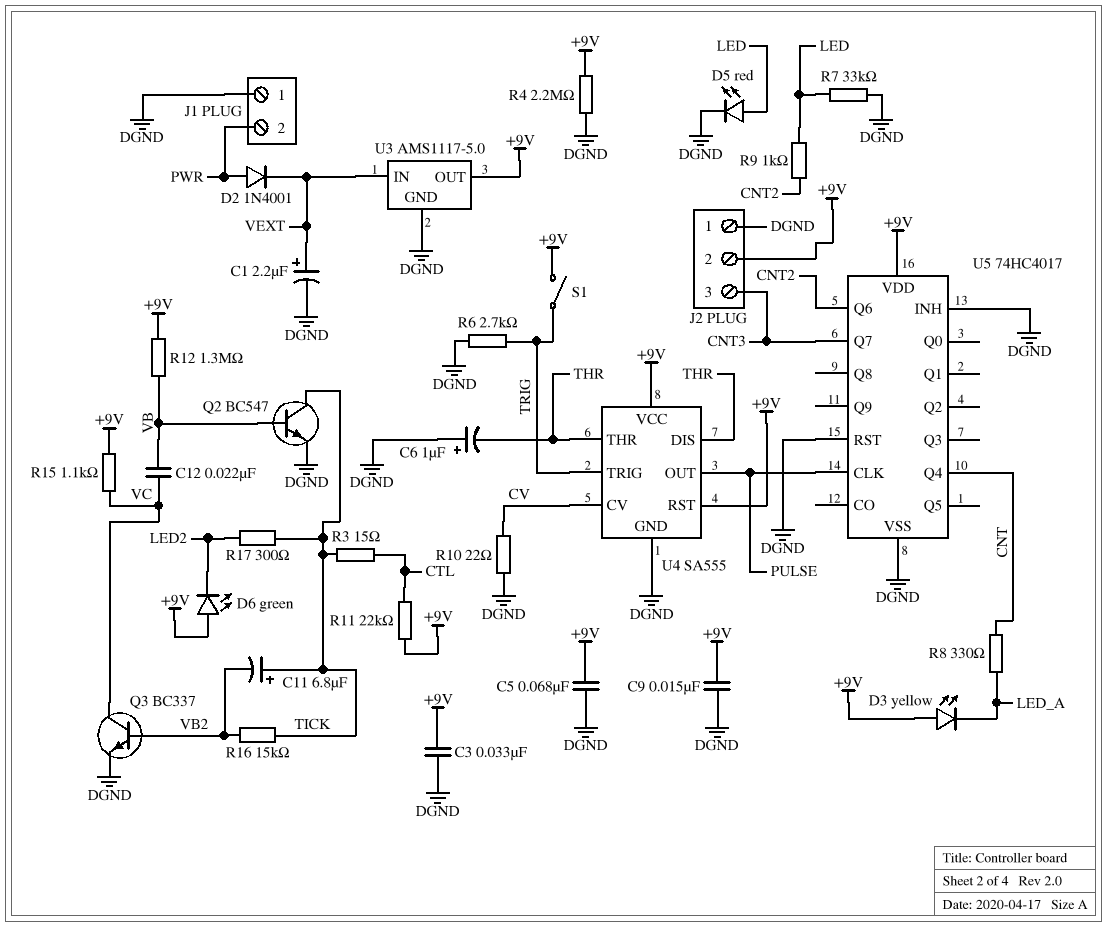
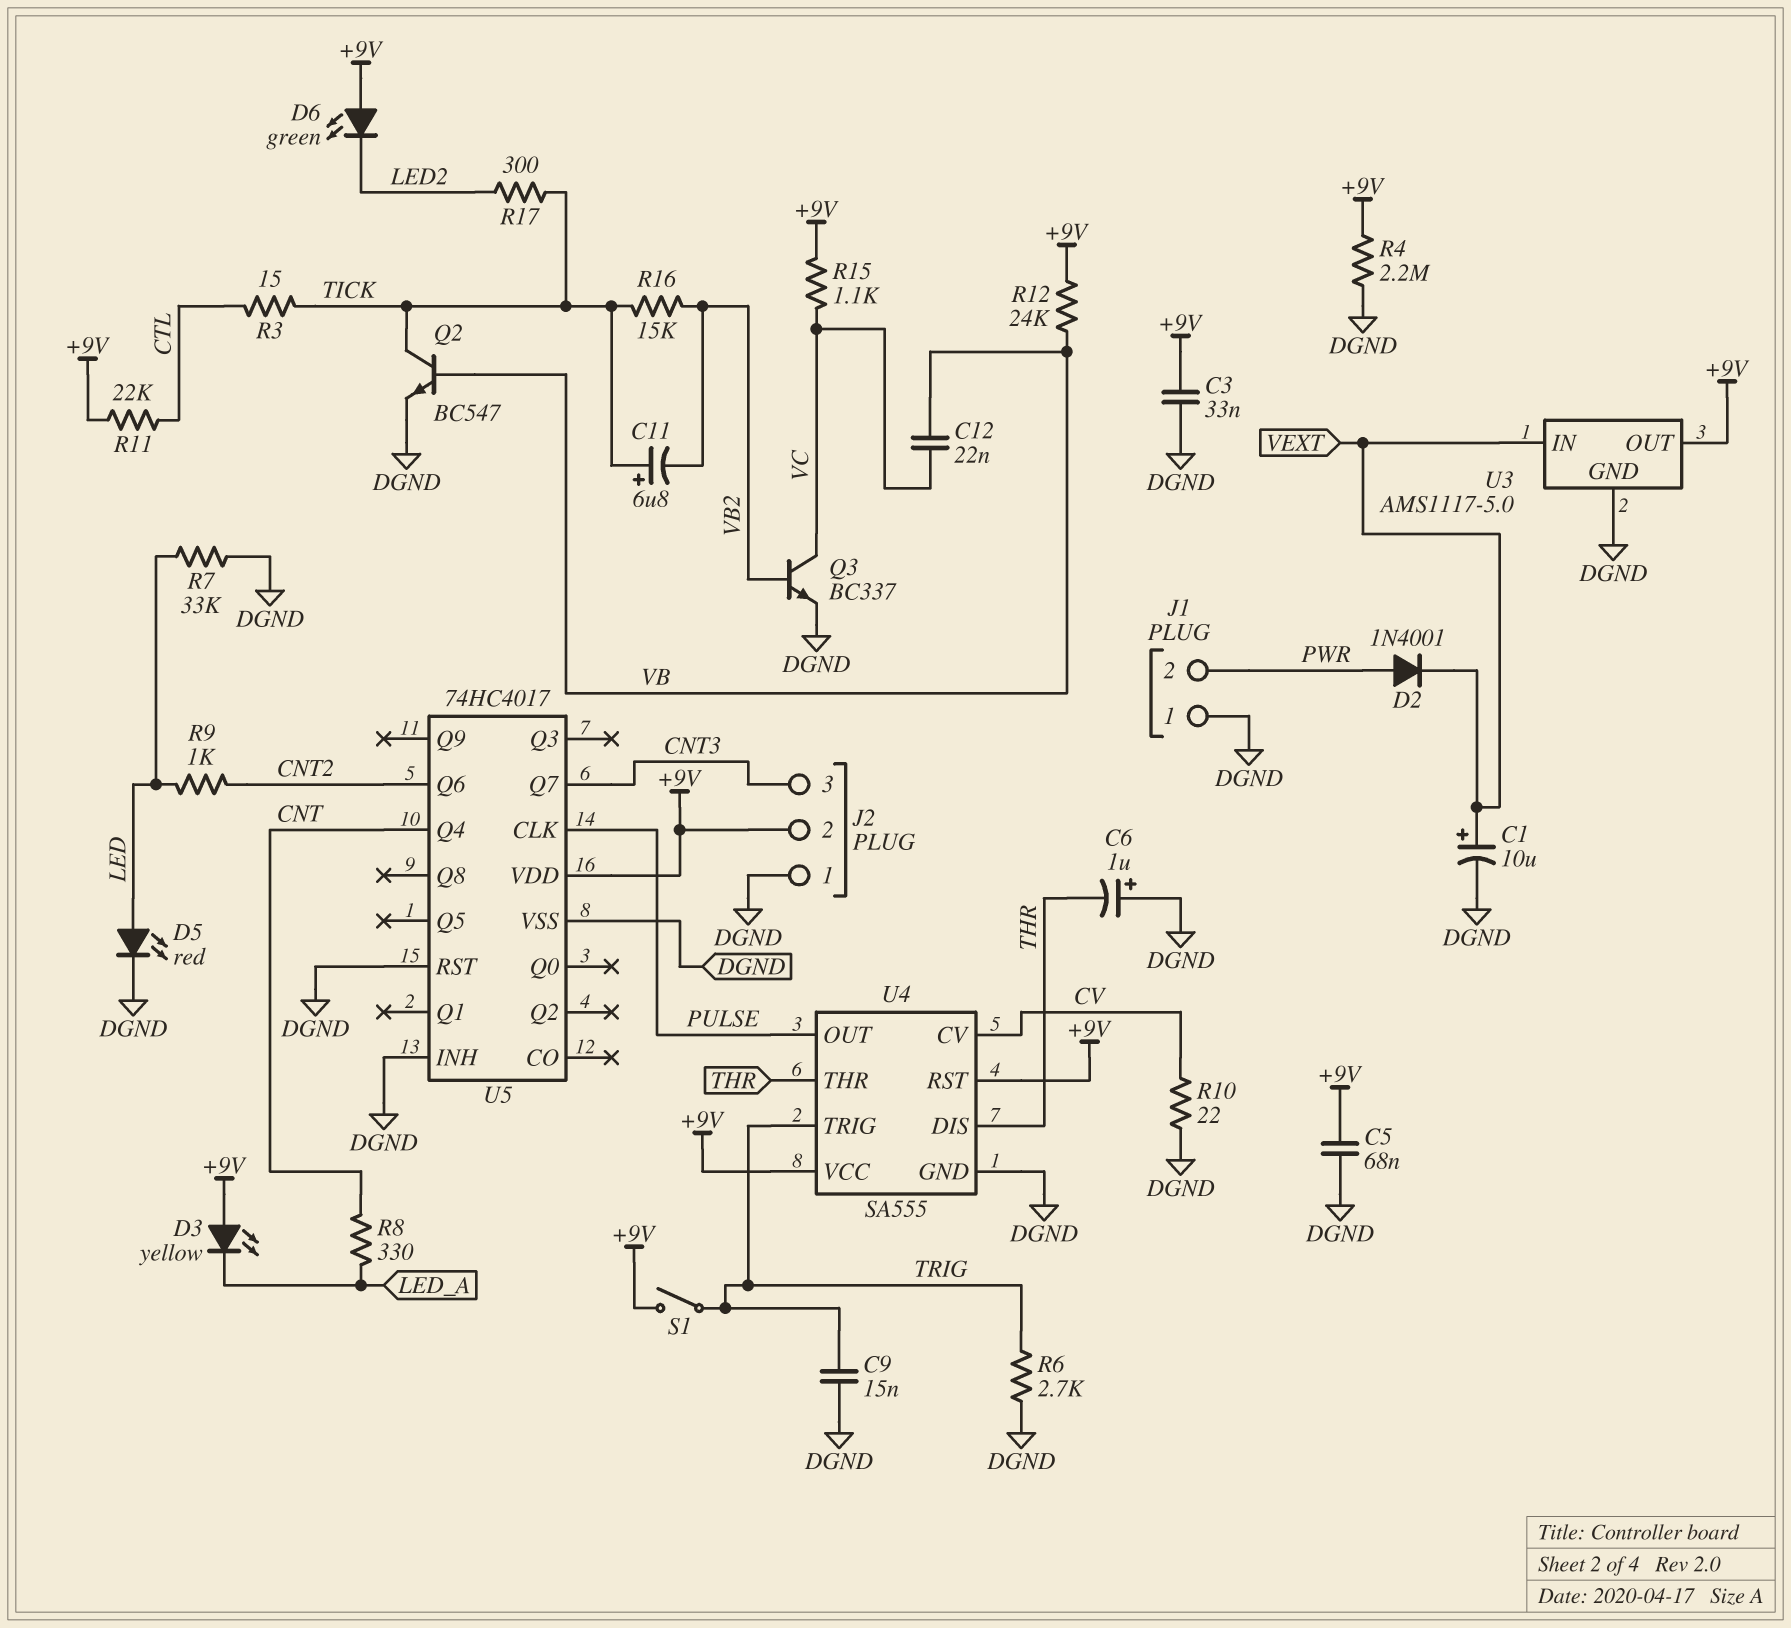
C1: 2.2uF (plus VEXT, minus DGND) -> 10uF (plus VEXT, minus DGND)
C9: 15nF (+9V, DGND) -> 15nF (DGND, TRIG)
R12: 1.3M (+9V, VB) -> 24k (+9V, VB)

